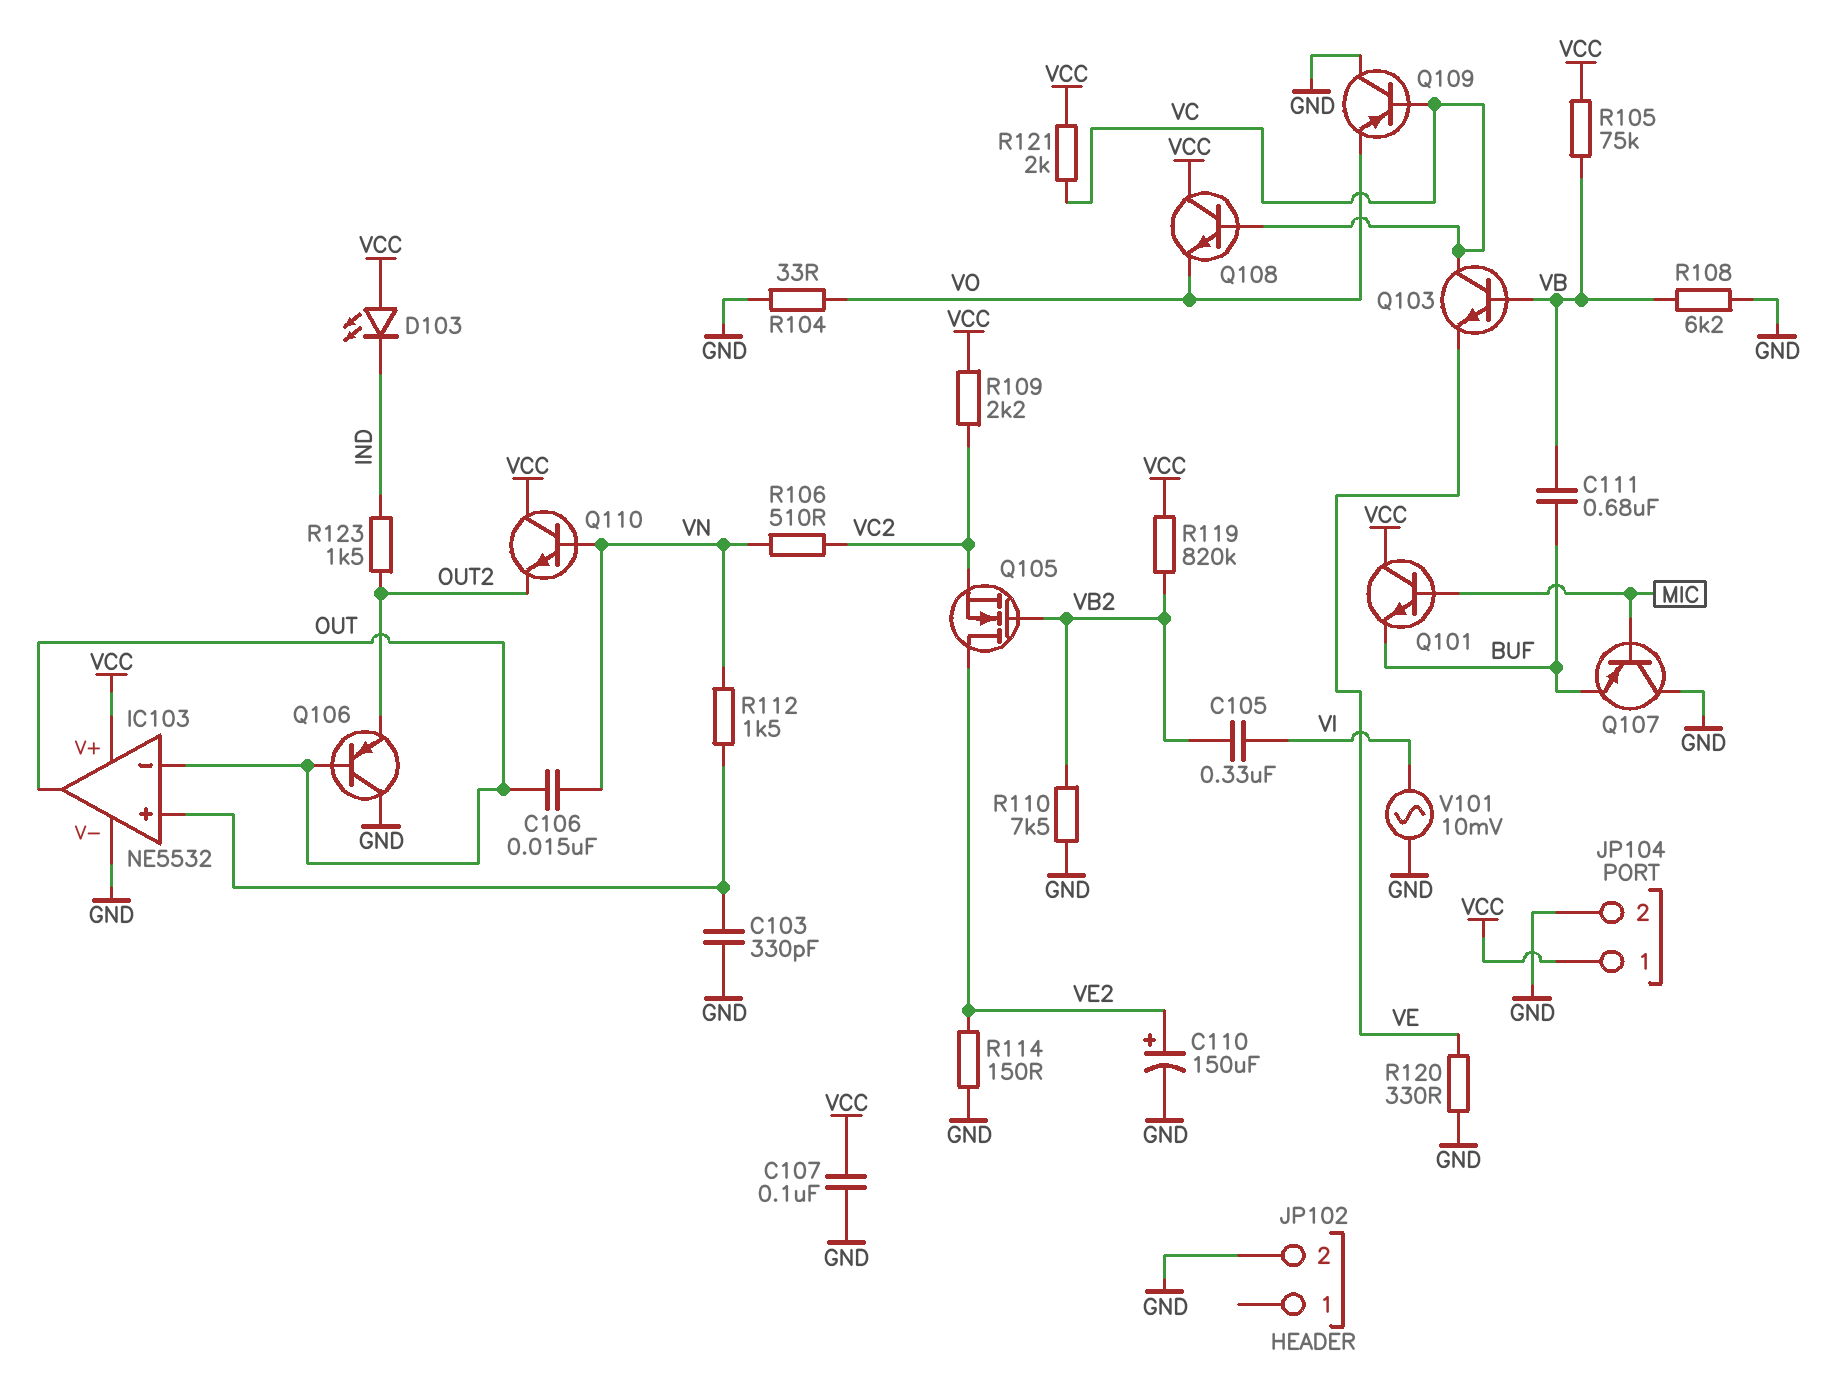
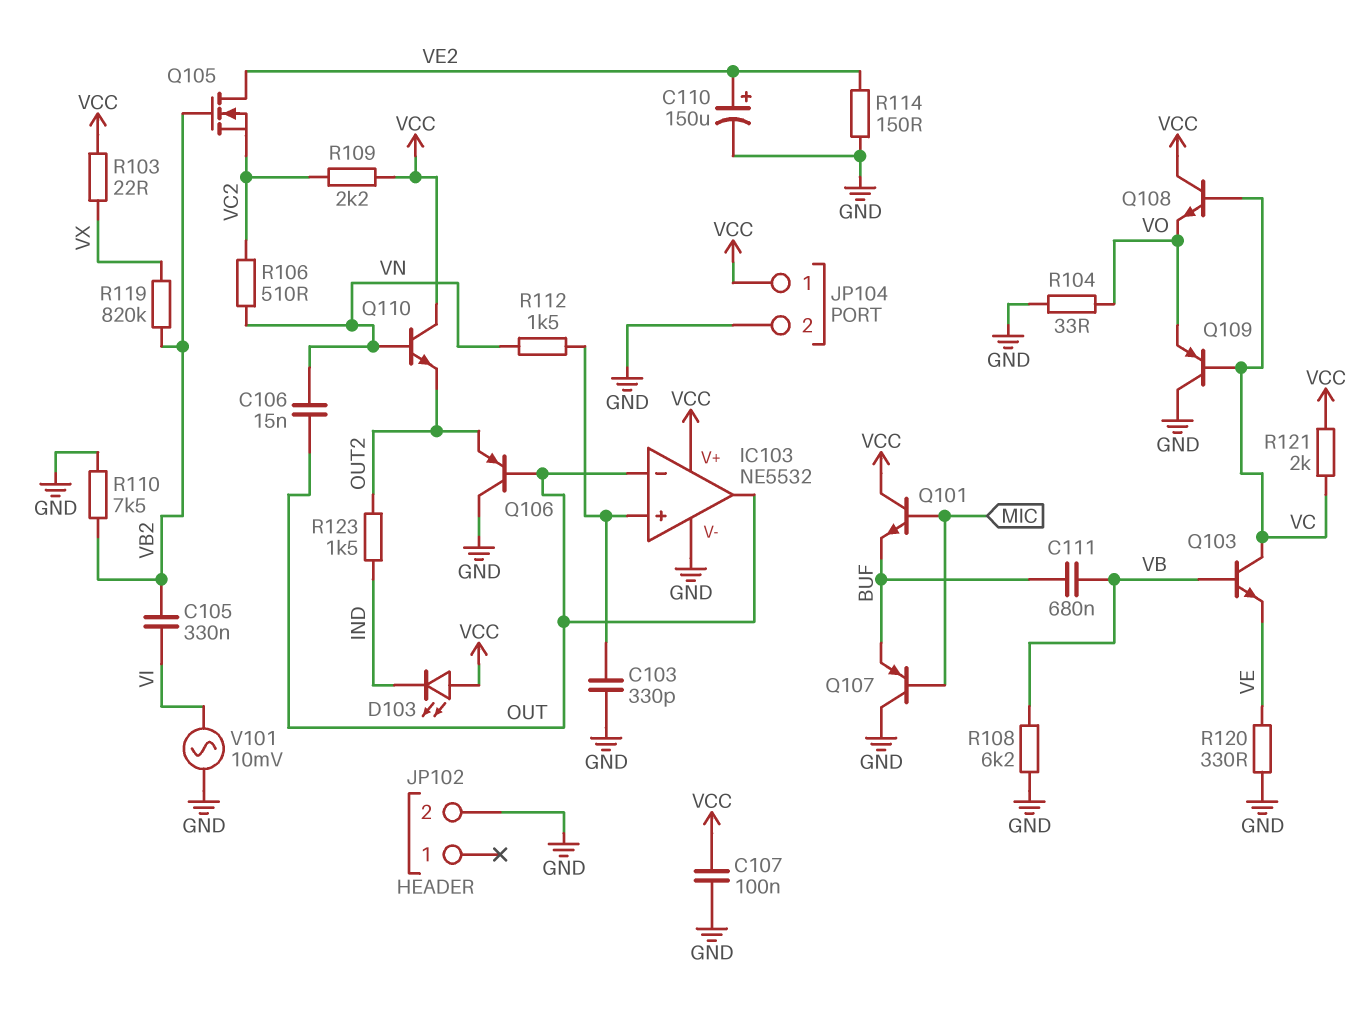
R103: none -> 22 (VCC, VX)
R105: 75k (VB, VCC) -> none
R119: 820k (VB2, VCC) -> 820k (VB2, VX)

